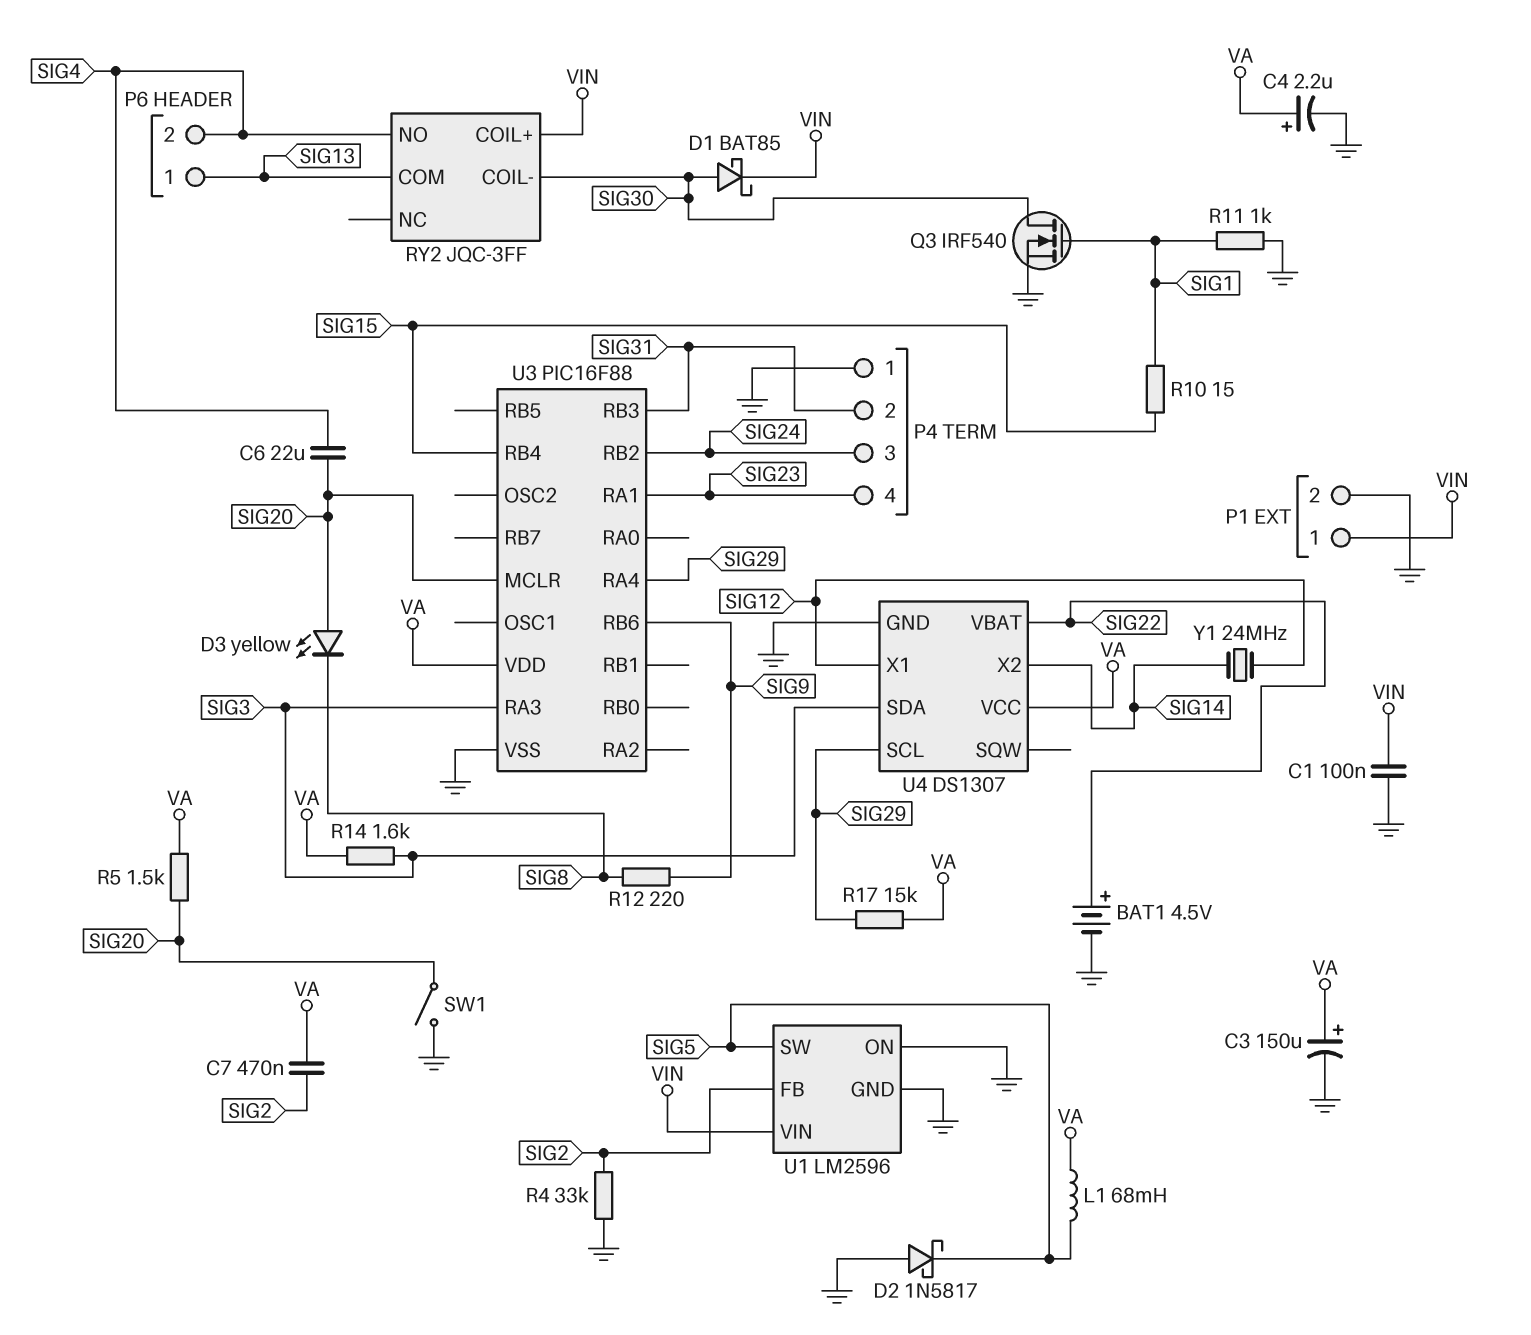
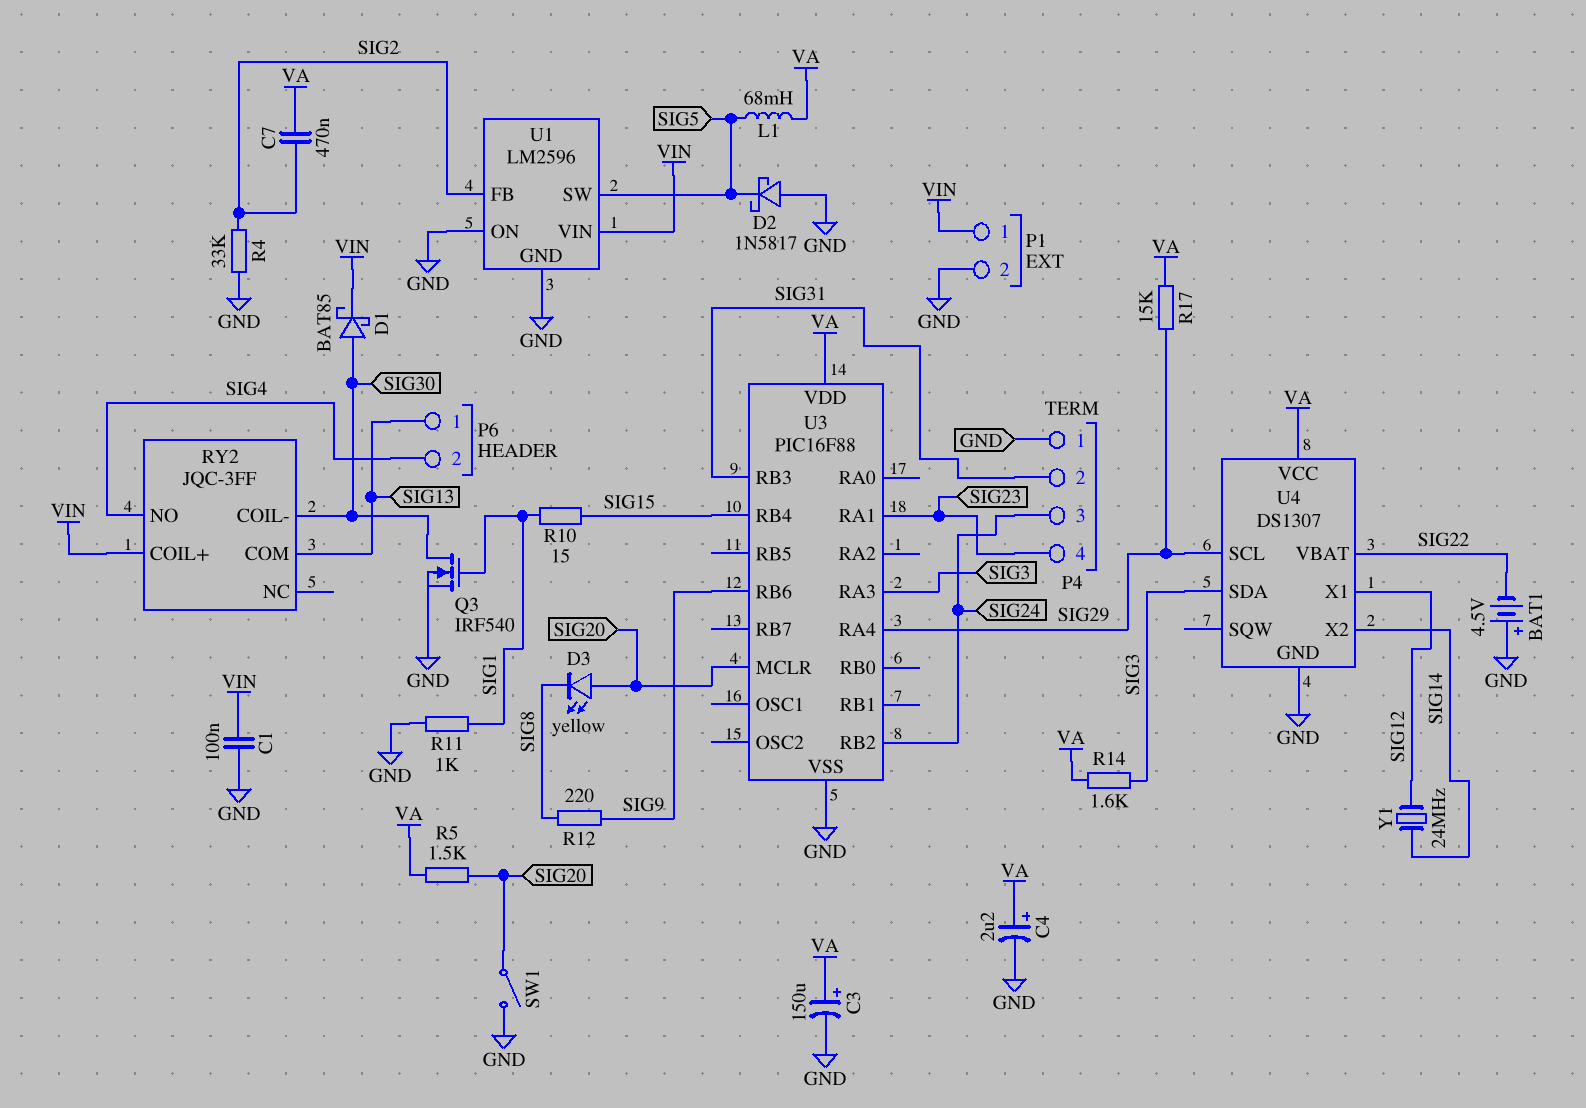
BAT1: 4.5V (plus SIG22, minus GND) -> 4.5V (plus GND, minus SIG22)
C6: 22uF (SIG4, SIG20) -> none

